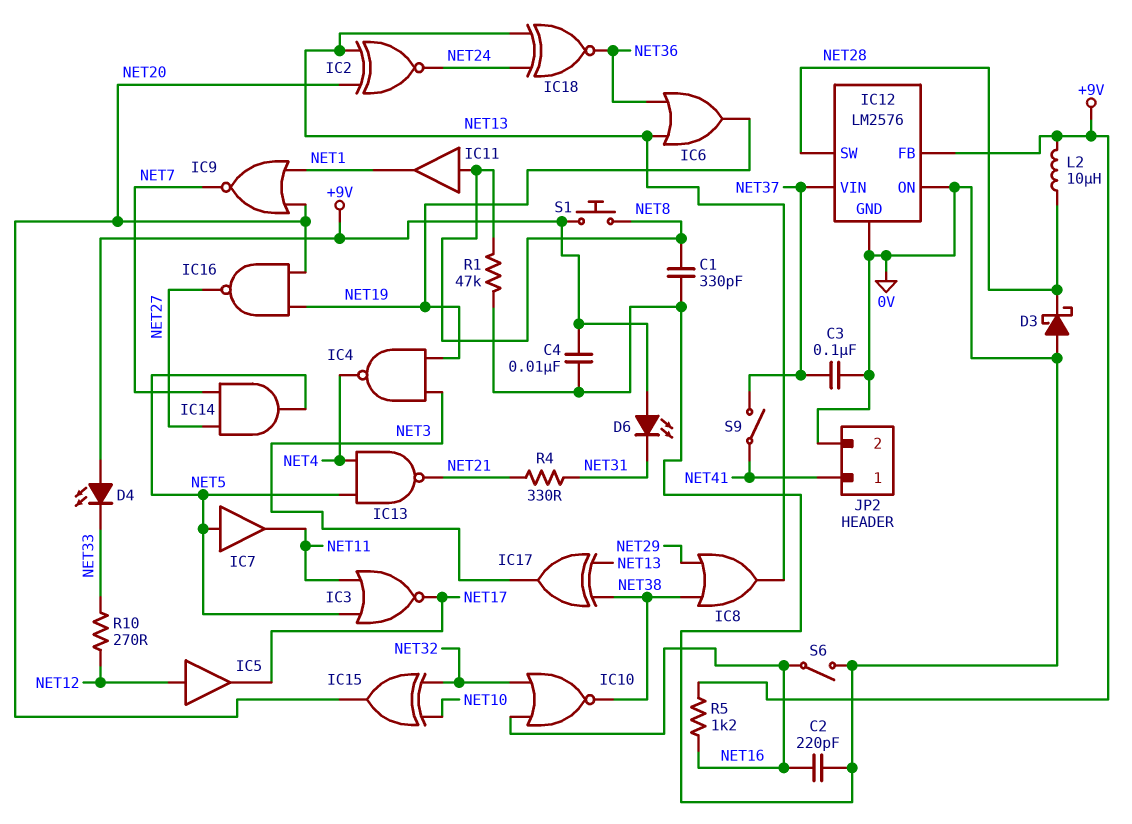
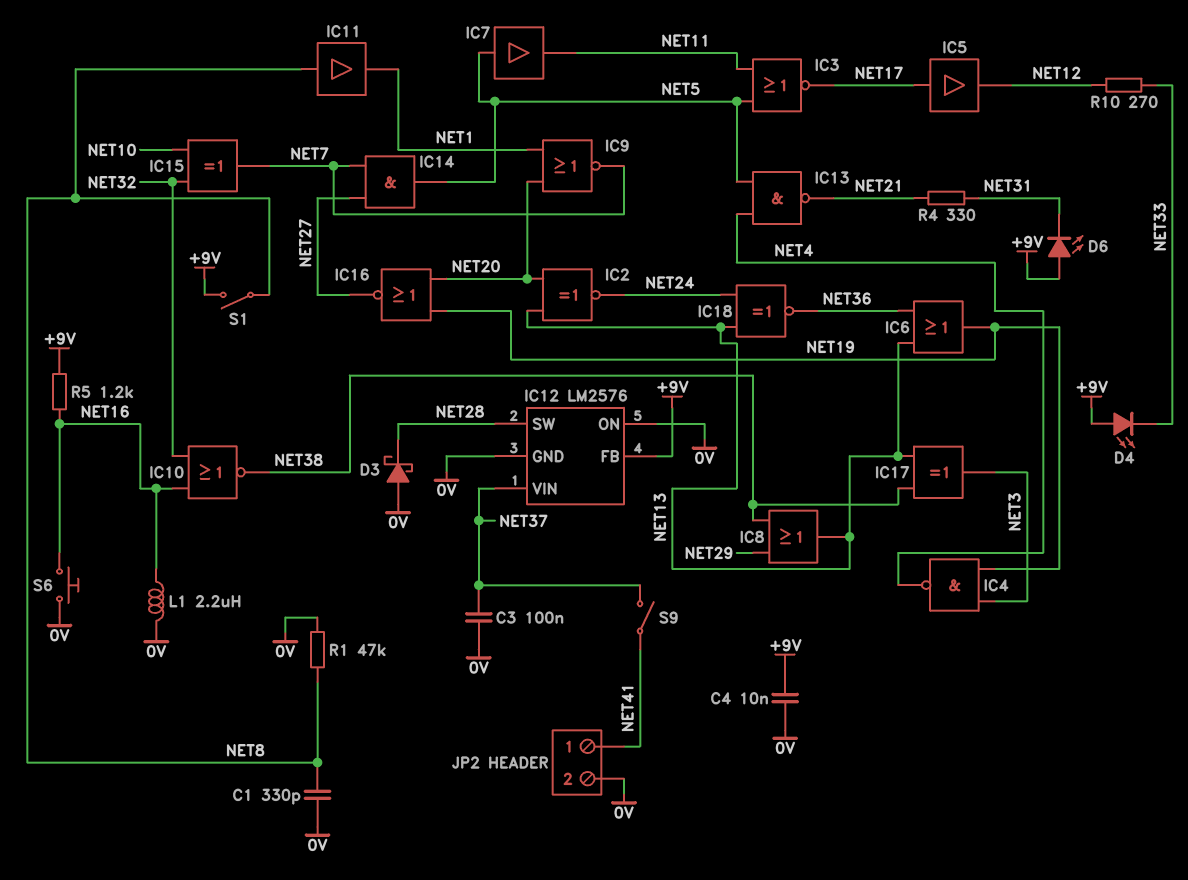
C2: 220pF (0V, NET16) -> none
IC5: buffer (in NET12, out NET17) -> buffer (in NET17, out NET12)
IC15: XOR (in NET10, in NET32, out NET20) -> XOR (in NET10, in NET32, out NET7)
IC16: NAND (in NET19, in NET20, out NET27) -> NOR (in NET19, in NET20, out NET27)
L1: none -> 2.2uH (0V, NET16)
L2: 10uH (+9V, NET28) -> none
S1: button (+9V, NET8) -> switch (+9V, NET8)
S6: switch (0V, NET16) -> button (0V, NET16)

